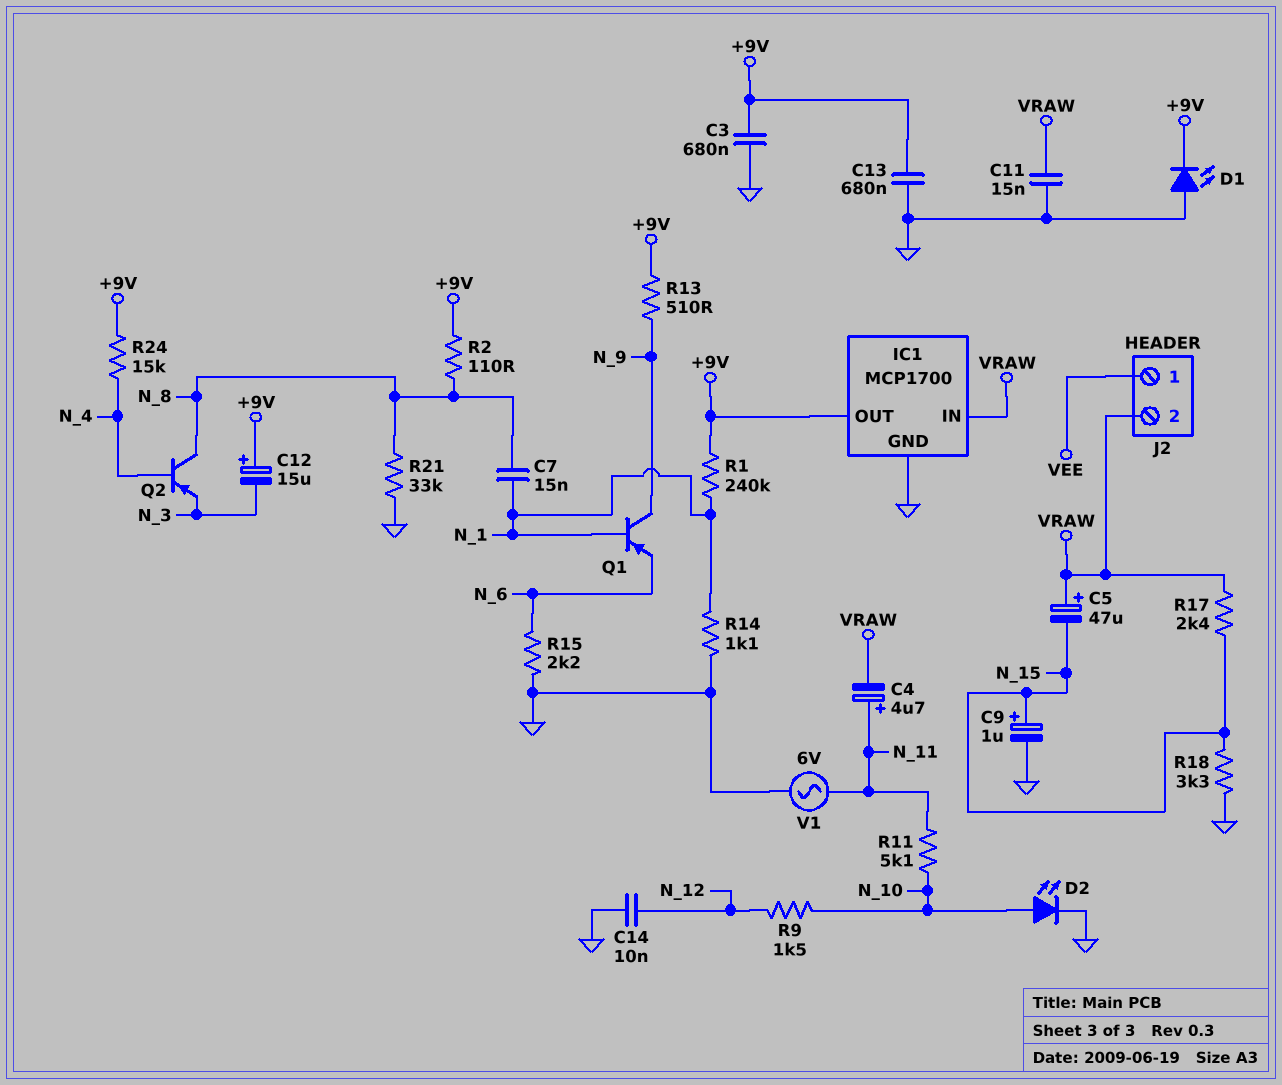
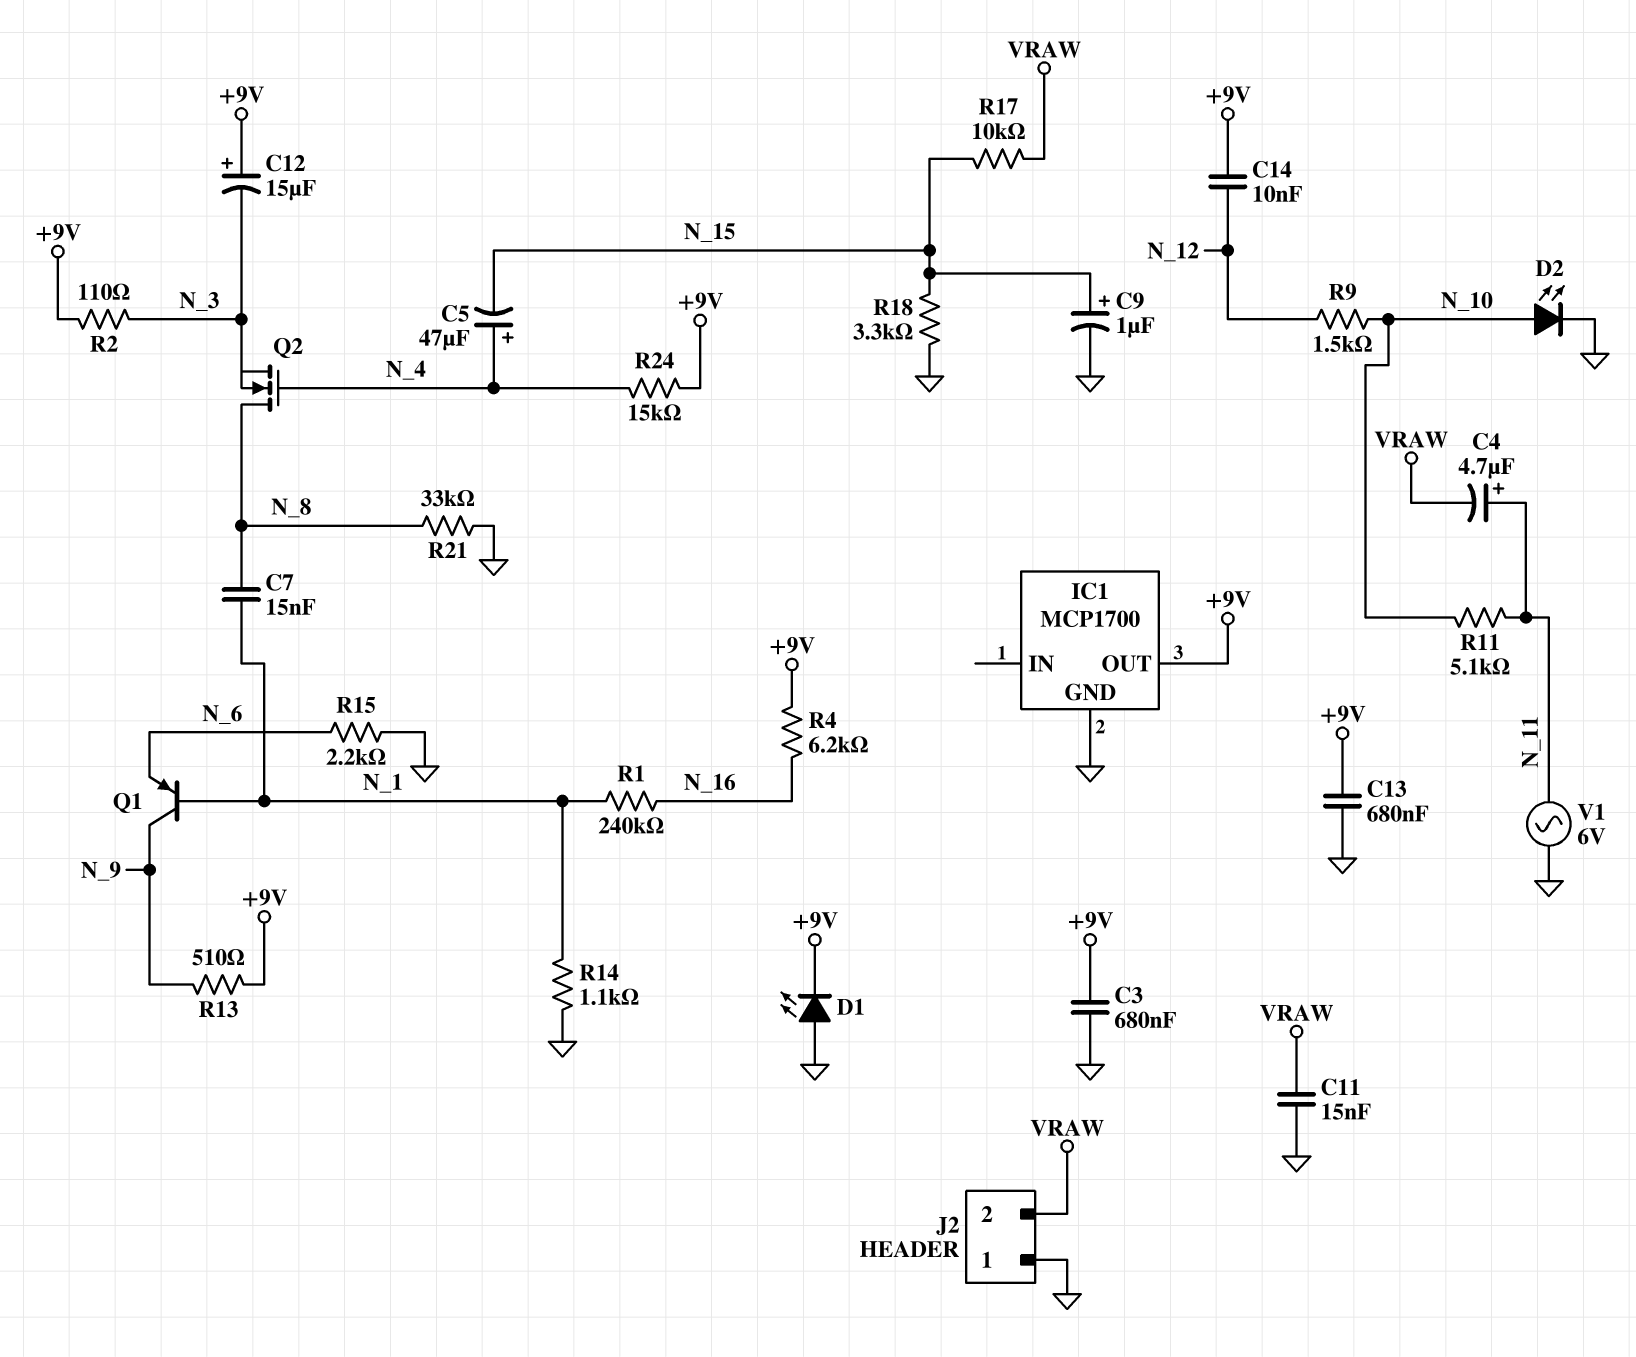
C5: 47uF (plus VRAW, minus N_15) -> 47uF (plus N_4, minus N_15)
C14: 10nF (GND, N_12) -> 10nF (+9V, N_12)
IC1 pin IN: VRAW -> none
J2 pin 1: VEE -> GND
Q2: PNP (B N_4, C N_8, E N_3) -> NMOS (G N_4, D N_8, S N_3)
R1: 240k (+9V, N_1) -> 240k (N_1, N_16)
R2: 110 (+9V, N_8) -> 110 (+9V, N_3)
R4: none -> 6.2k (+9V, N_16)
R17: 2.4k (N_15, VRAW) -> 10k (N_15, VRAW)

